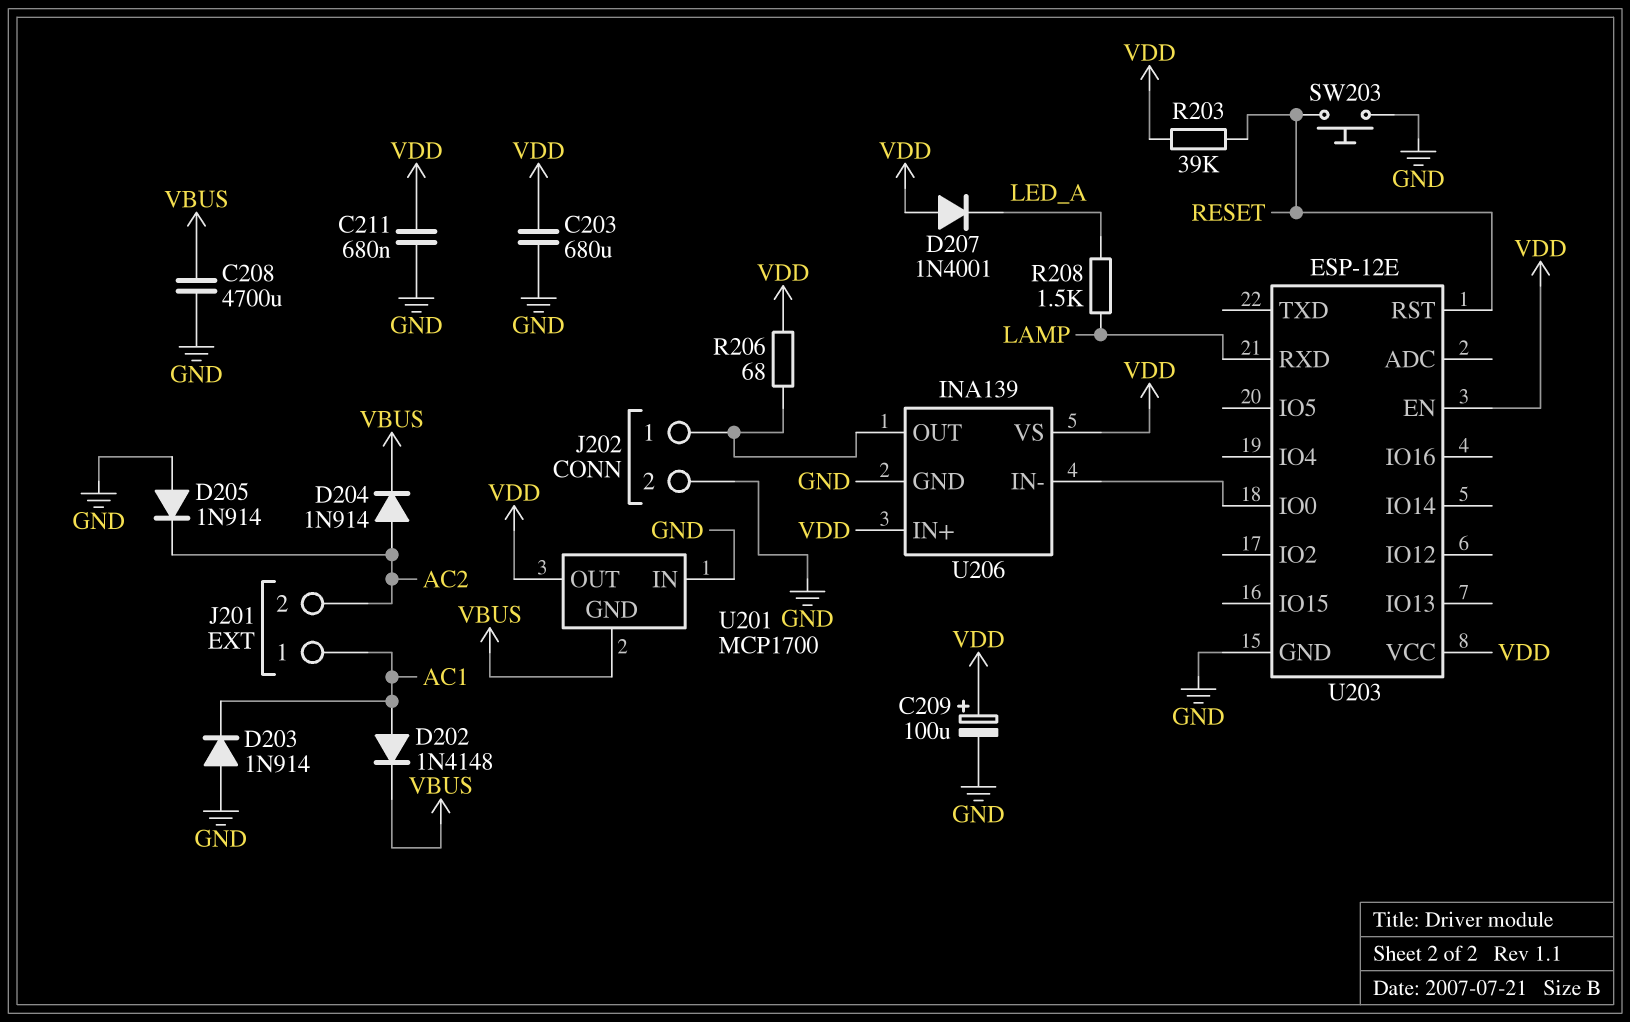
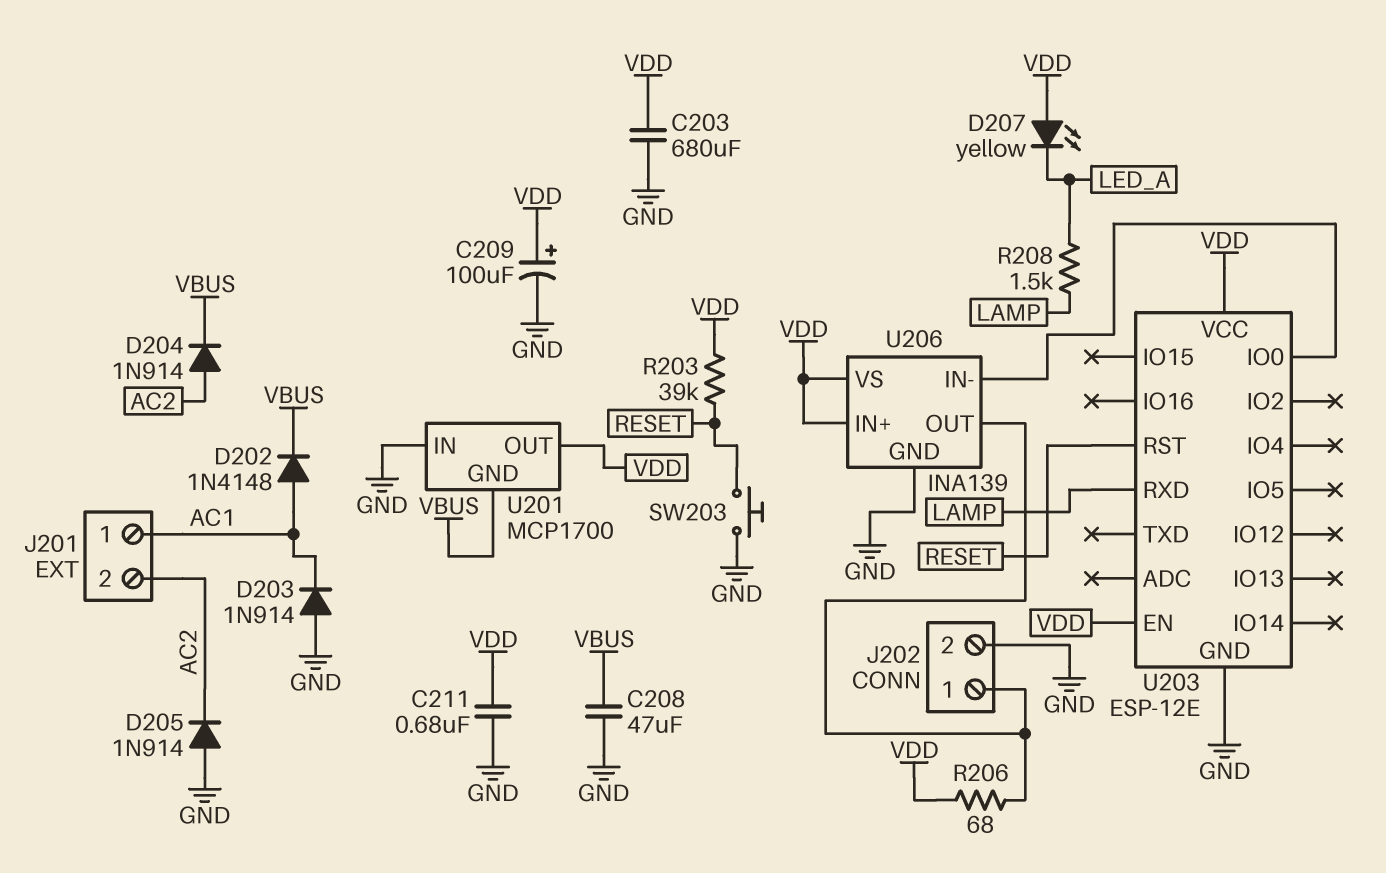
C208: 4700uF (GND, VBUS) -> 47uF (GND, VBUS)
D207: diode 1N4001 (A VDD, K LED_A) -> LED yellow (A VDD, K LED_A)

